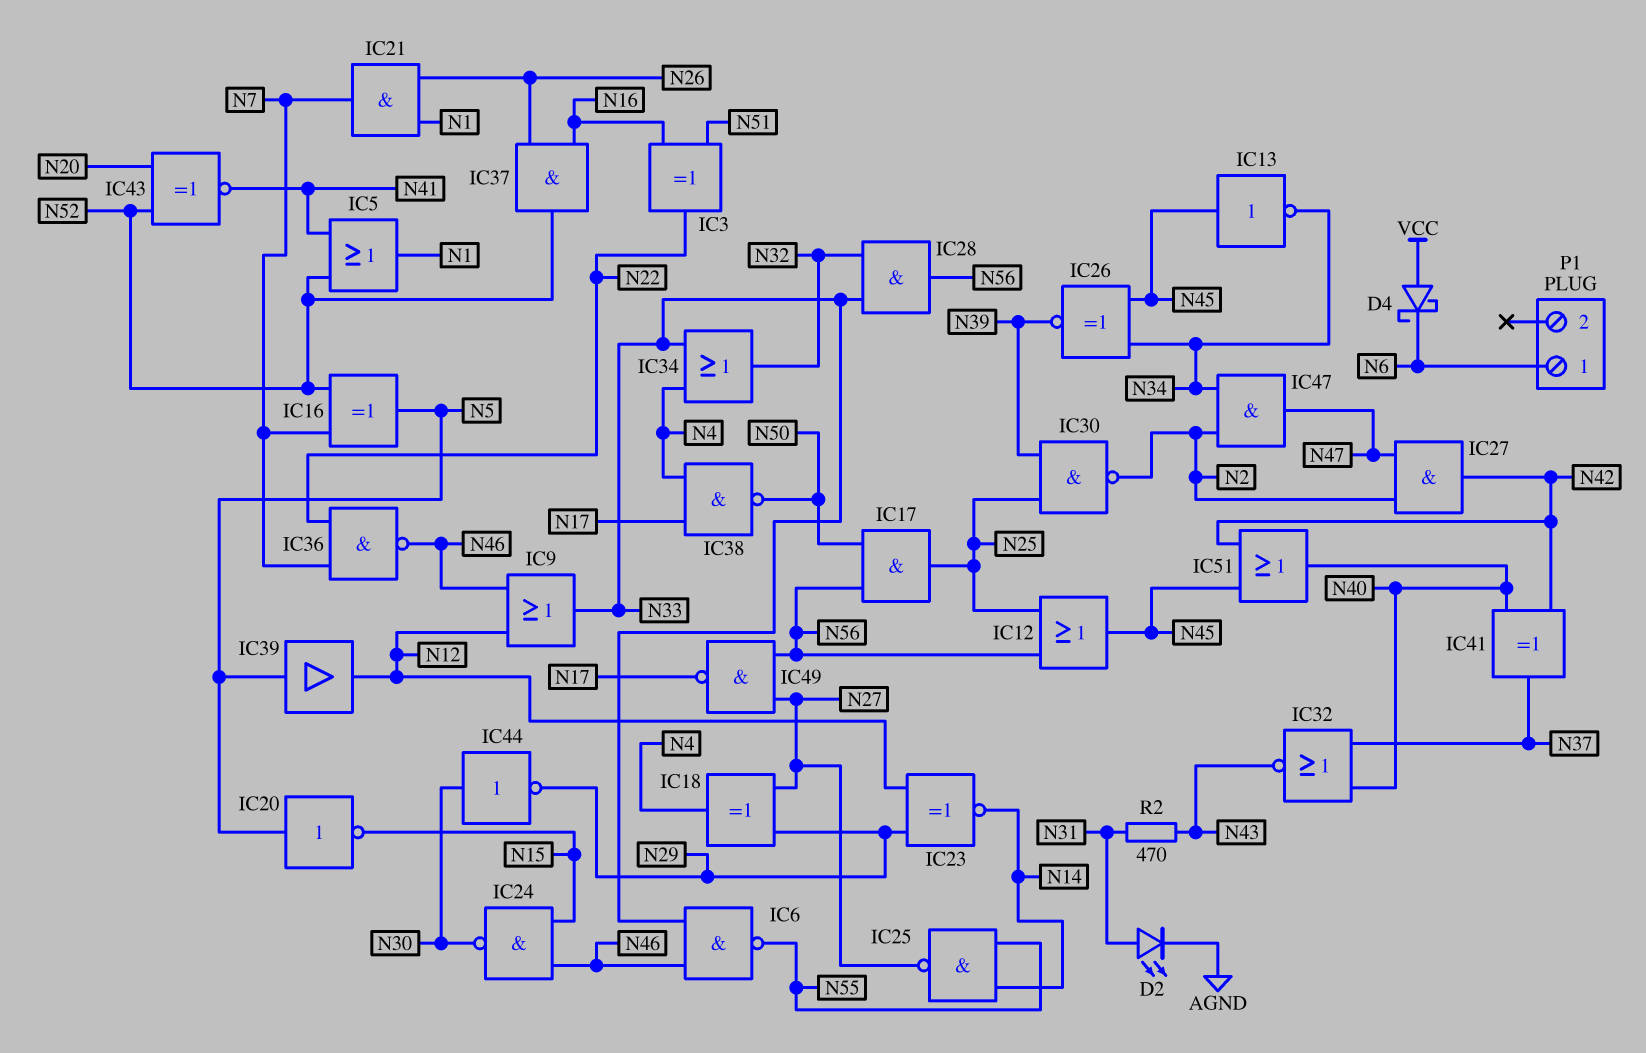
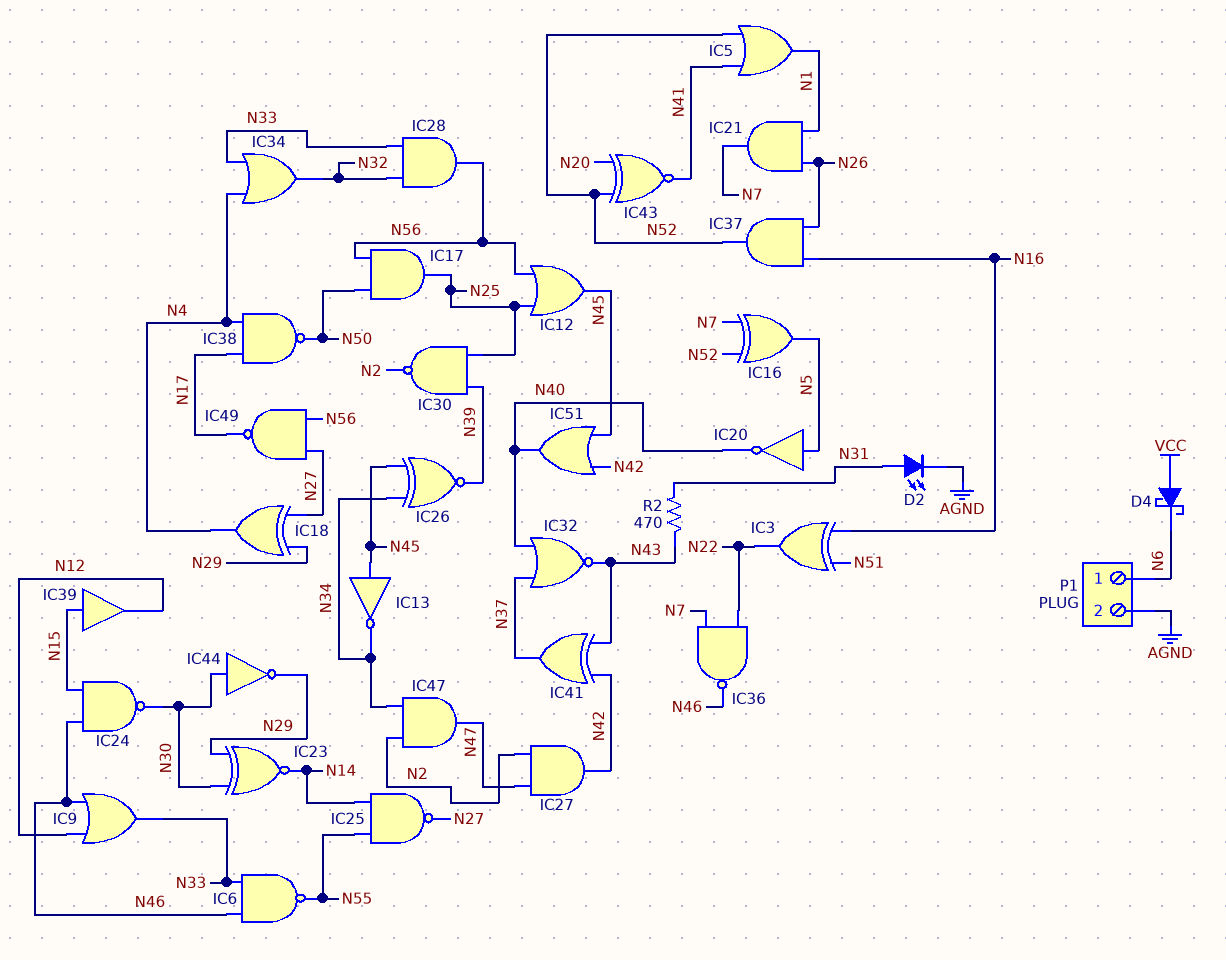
IC20: NOT (in N5, out N15) -> NOT (in N5, out N40)
IC23: XNOR (in N12, in N29, out N14) -> XNOR (in N29, in N30, out N14)
IC39: buffer (in N5, out N12) -> buffer (in N15, out N12)
IC41: XOR (in N40, in N42, out N37) -> XOR (in N42, in N43, out N37)
P1 pin 2: none -> AGND

